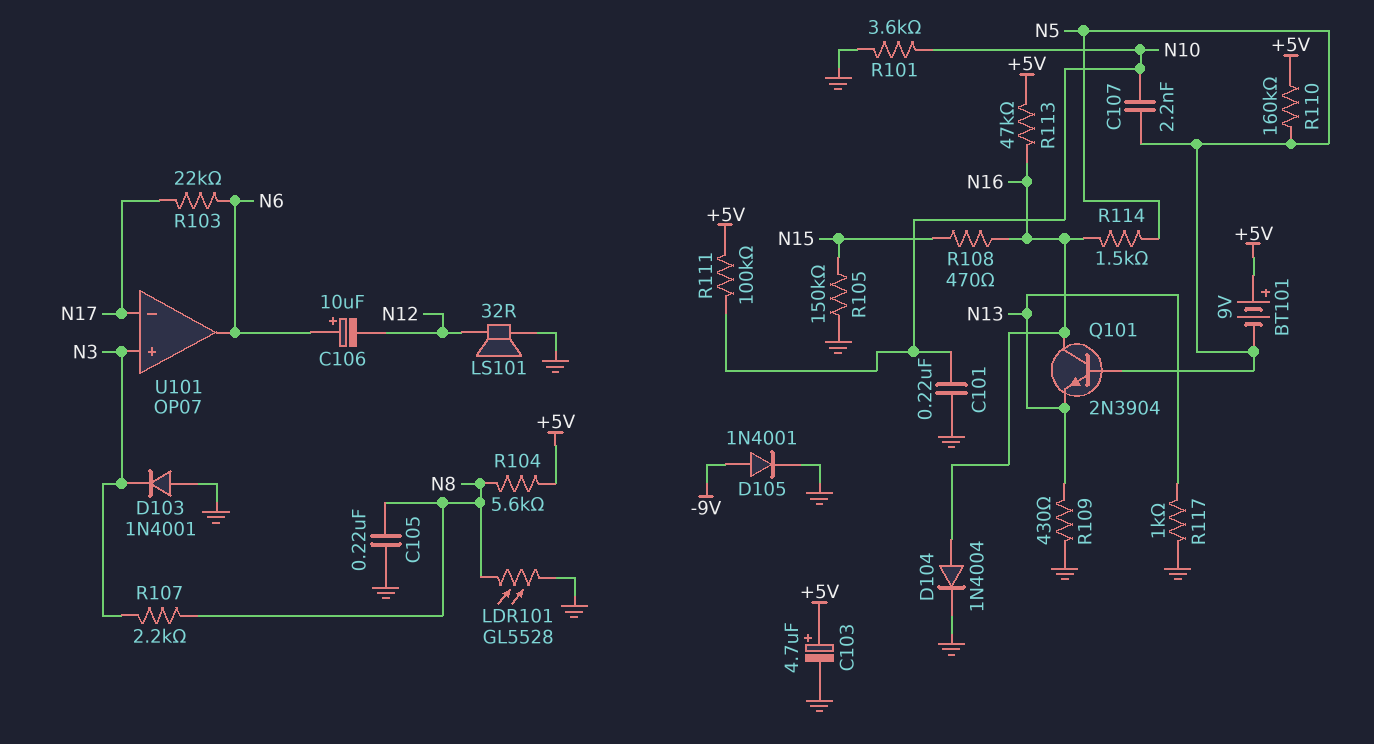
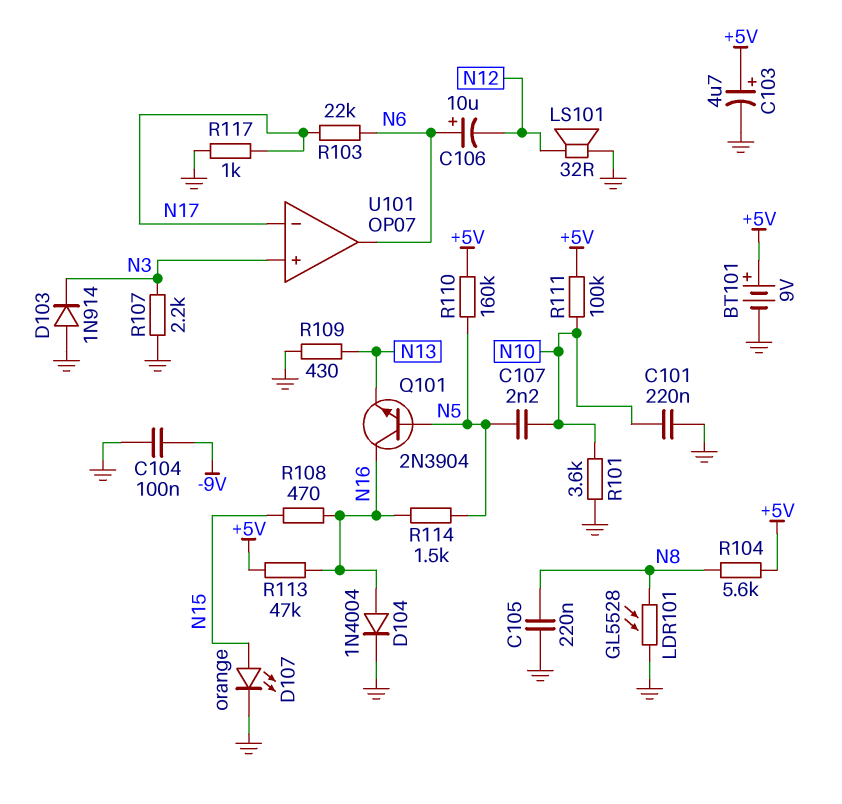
BT101: 9V (plus +5V, minus N5) -> 9V (plus +5V, minus GND)
C104: none -> 100nF (-9V, GND)
D103: diode 1N4001 (A GND, K N3) -> diode 1N914 (A GND, K N3)
D105: diode 1N4001 (A -9V, K GND) -> none
D107: none -> LED orange (A N15, K GND)
R105: 150k (GND, N15) -> none
R107: 2.2k (N3, N8) -> 2.2k (GND, N3)
R117: 1k (GND, N13) -> 1k (GND, N17)

